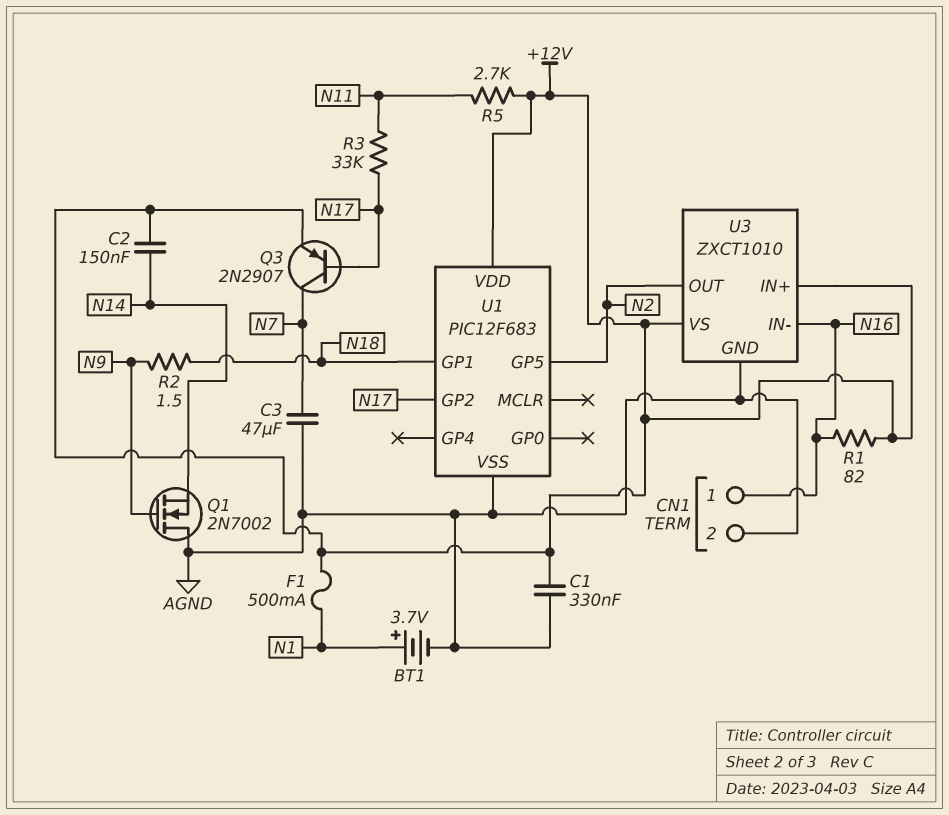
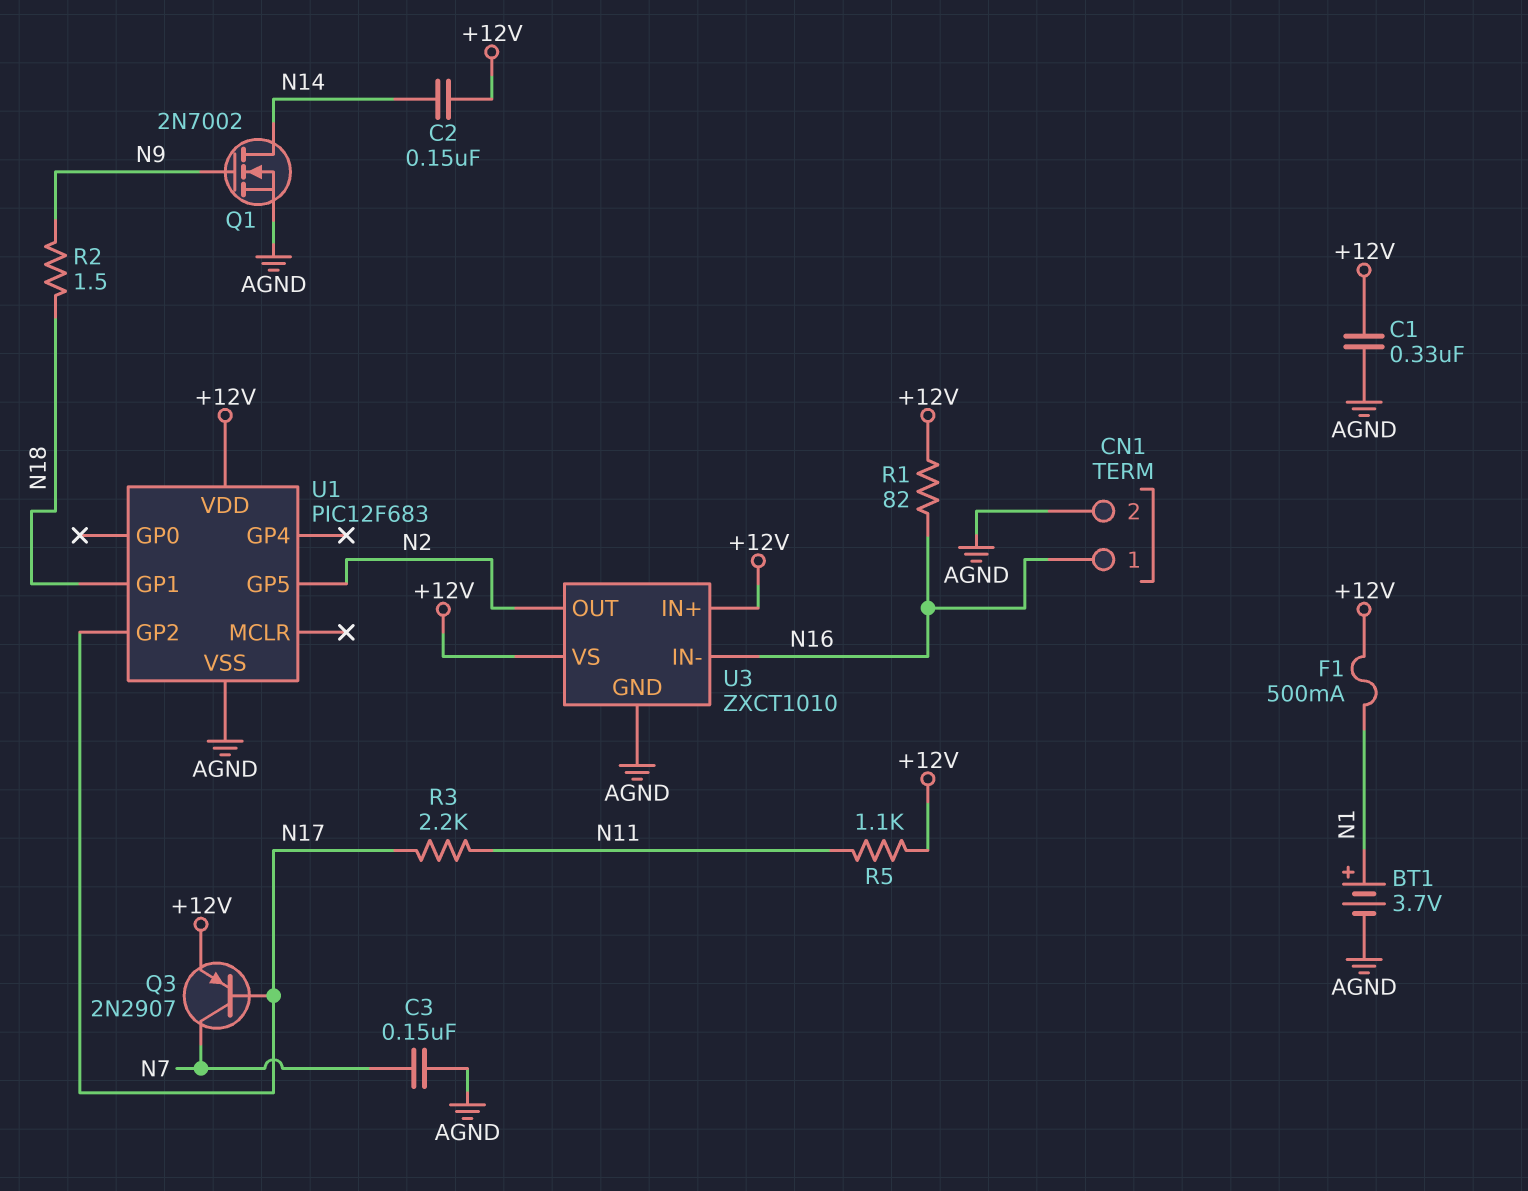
C3: 47uF (AGND, N7) -> 150nF (AGND, N7)
Q1: NMOS 2N7002 (G N9, D AGND, S N14) -> NMOS 2N7002 (G N9, D N14, S AGND)
R3: 33k (N11, N17) -> 2.2k (N11, N17)
R5: 2.7k (+12V, N11) -> 1.1k (+12V, N11)

